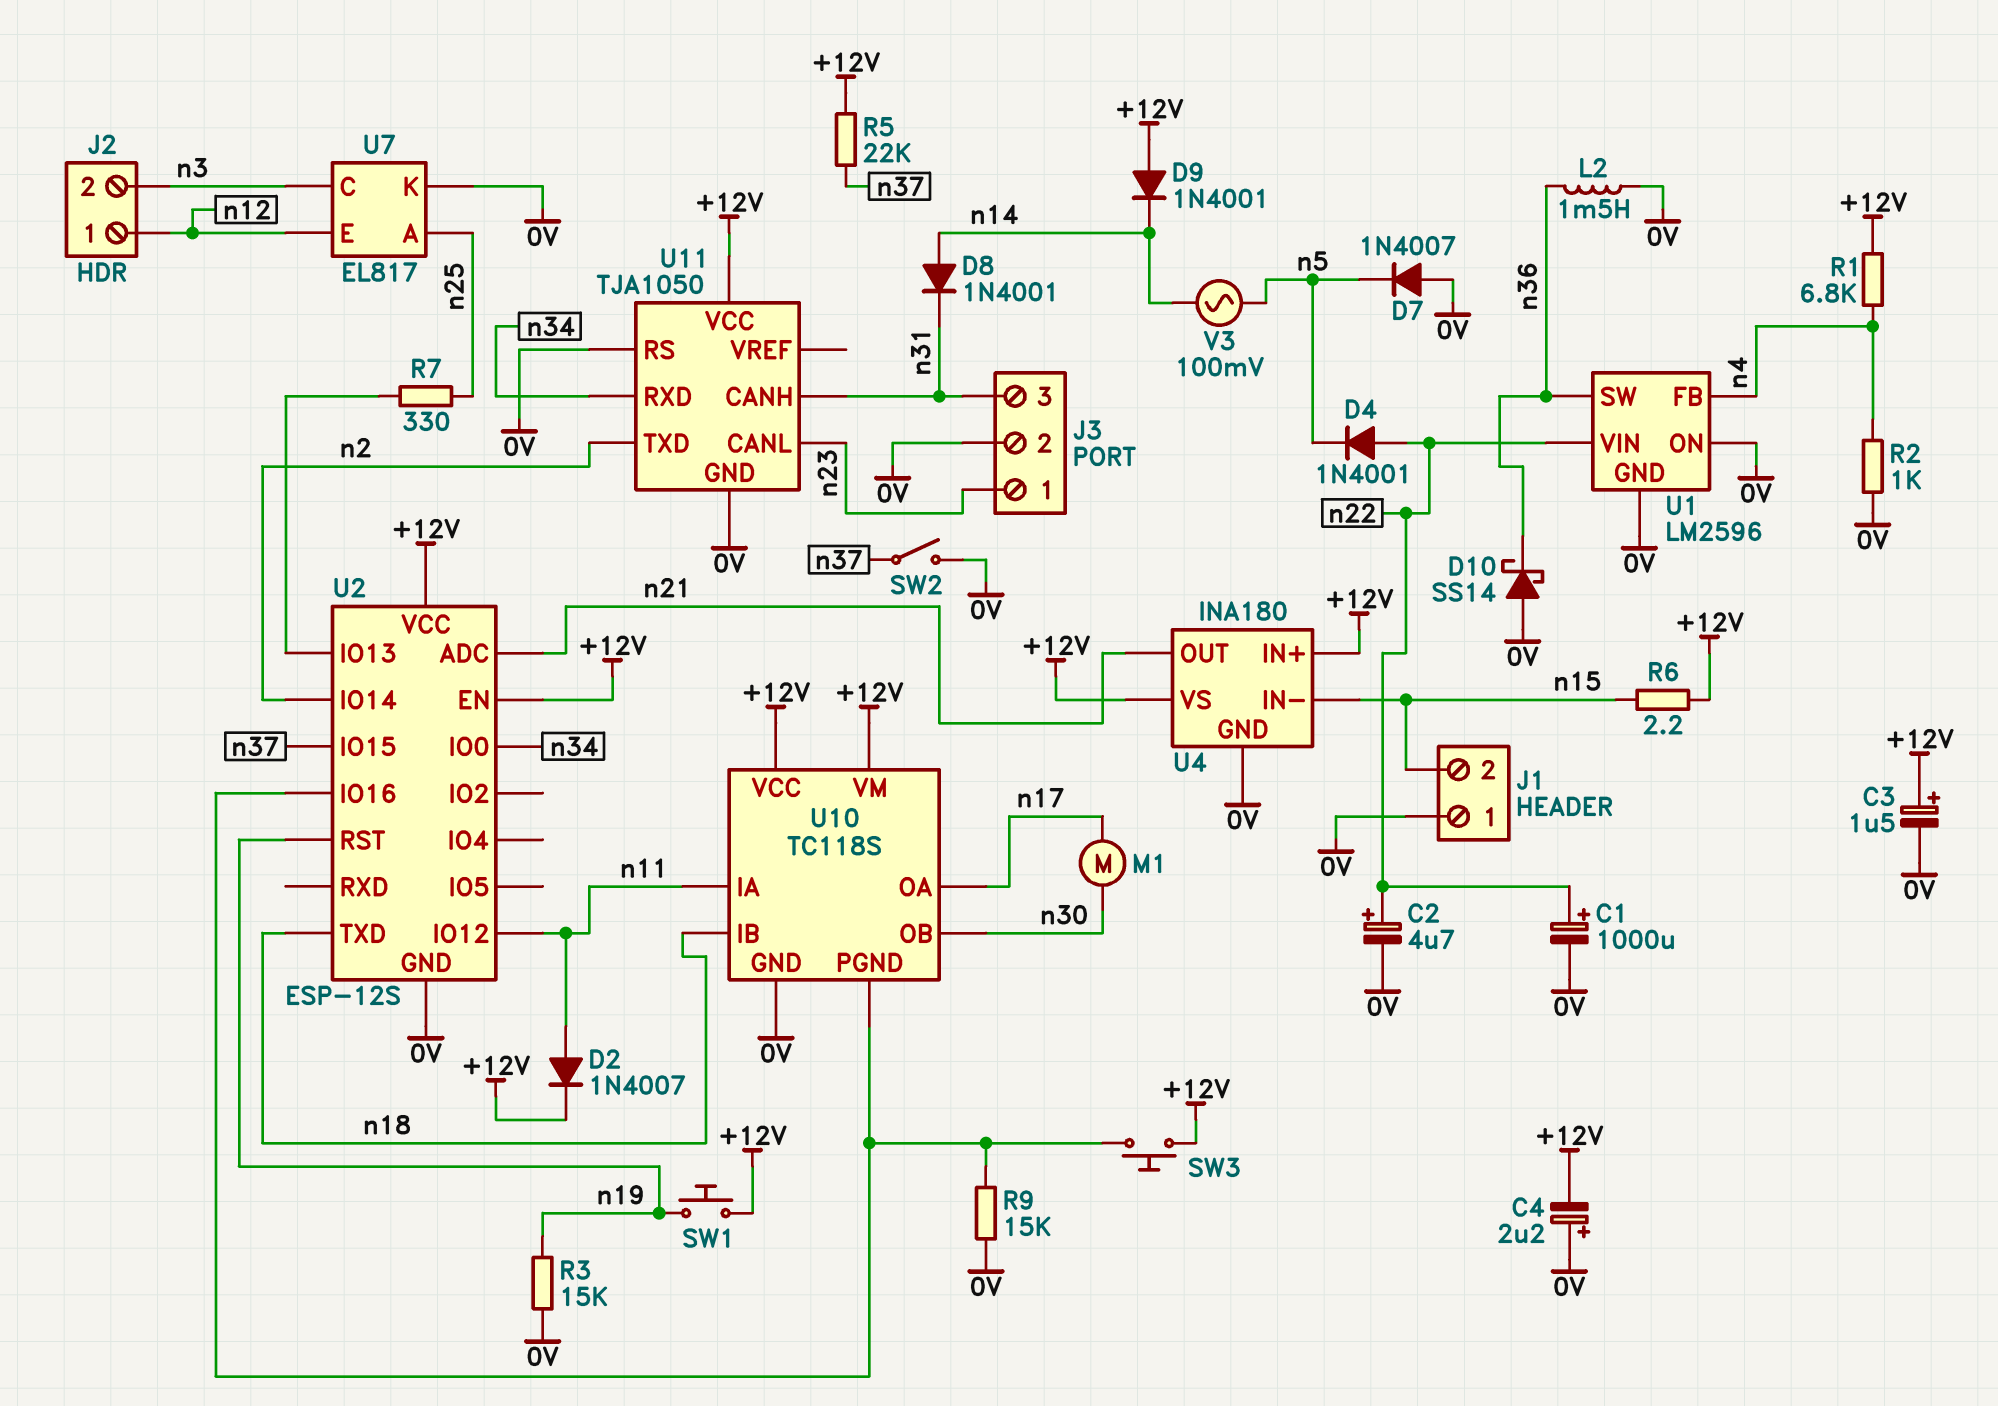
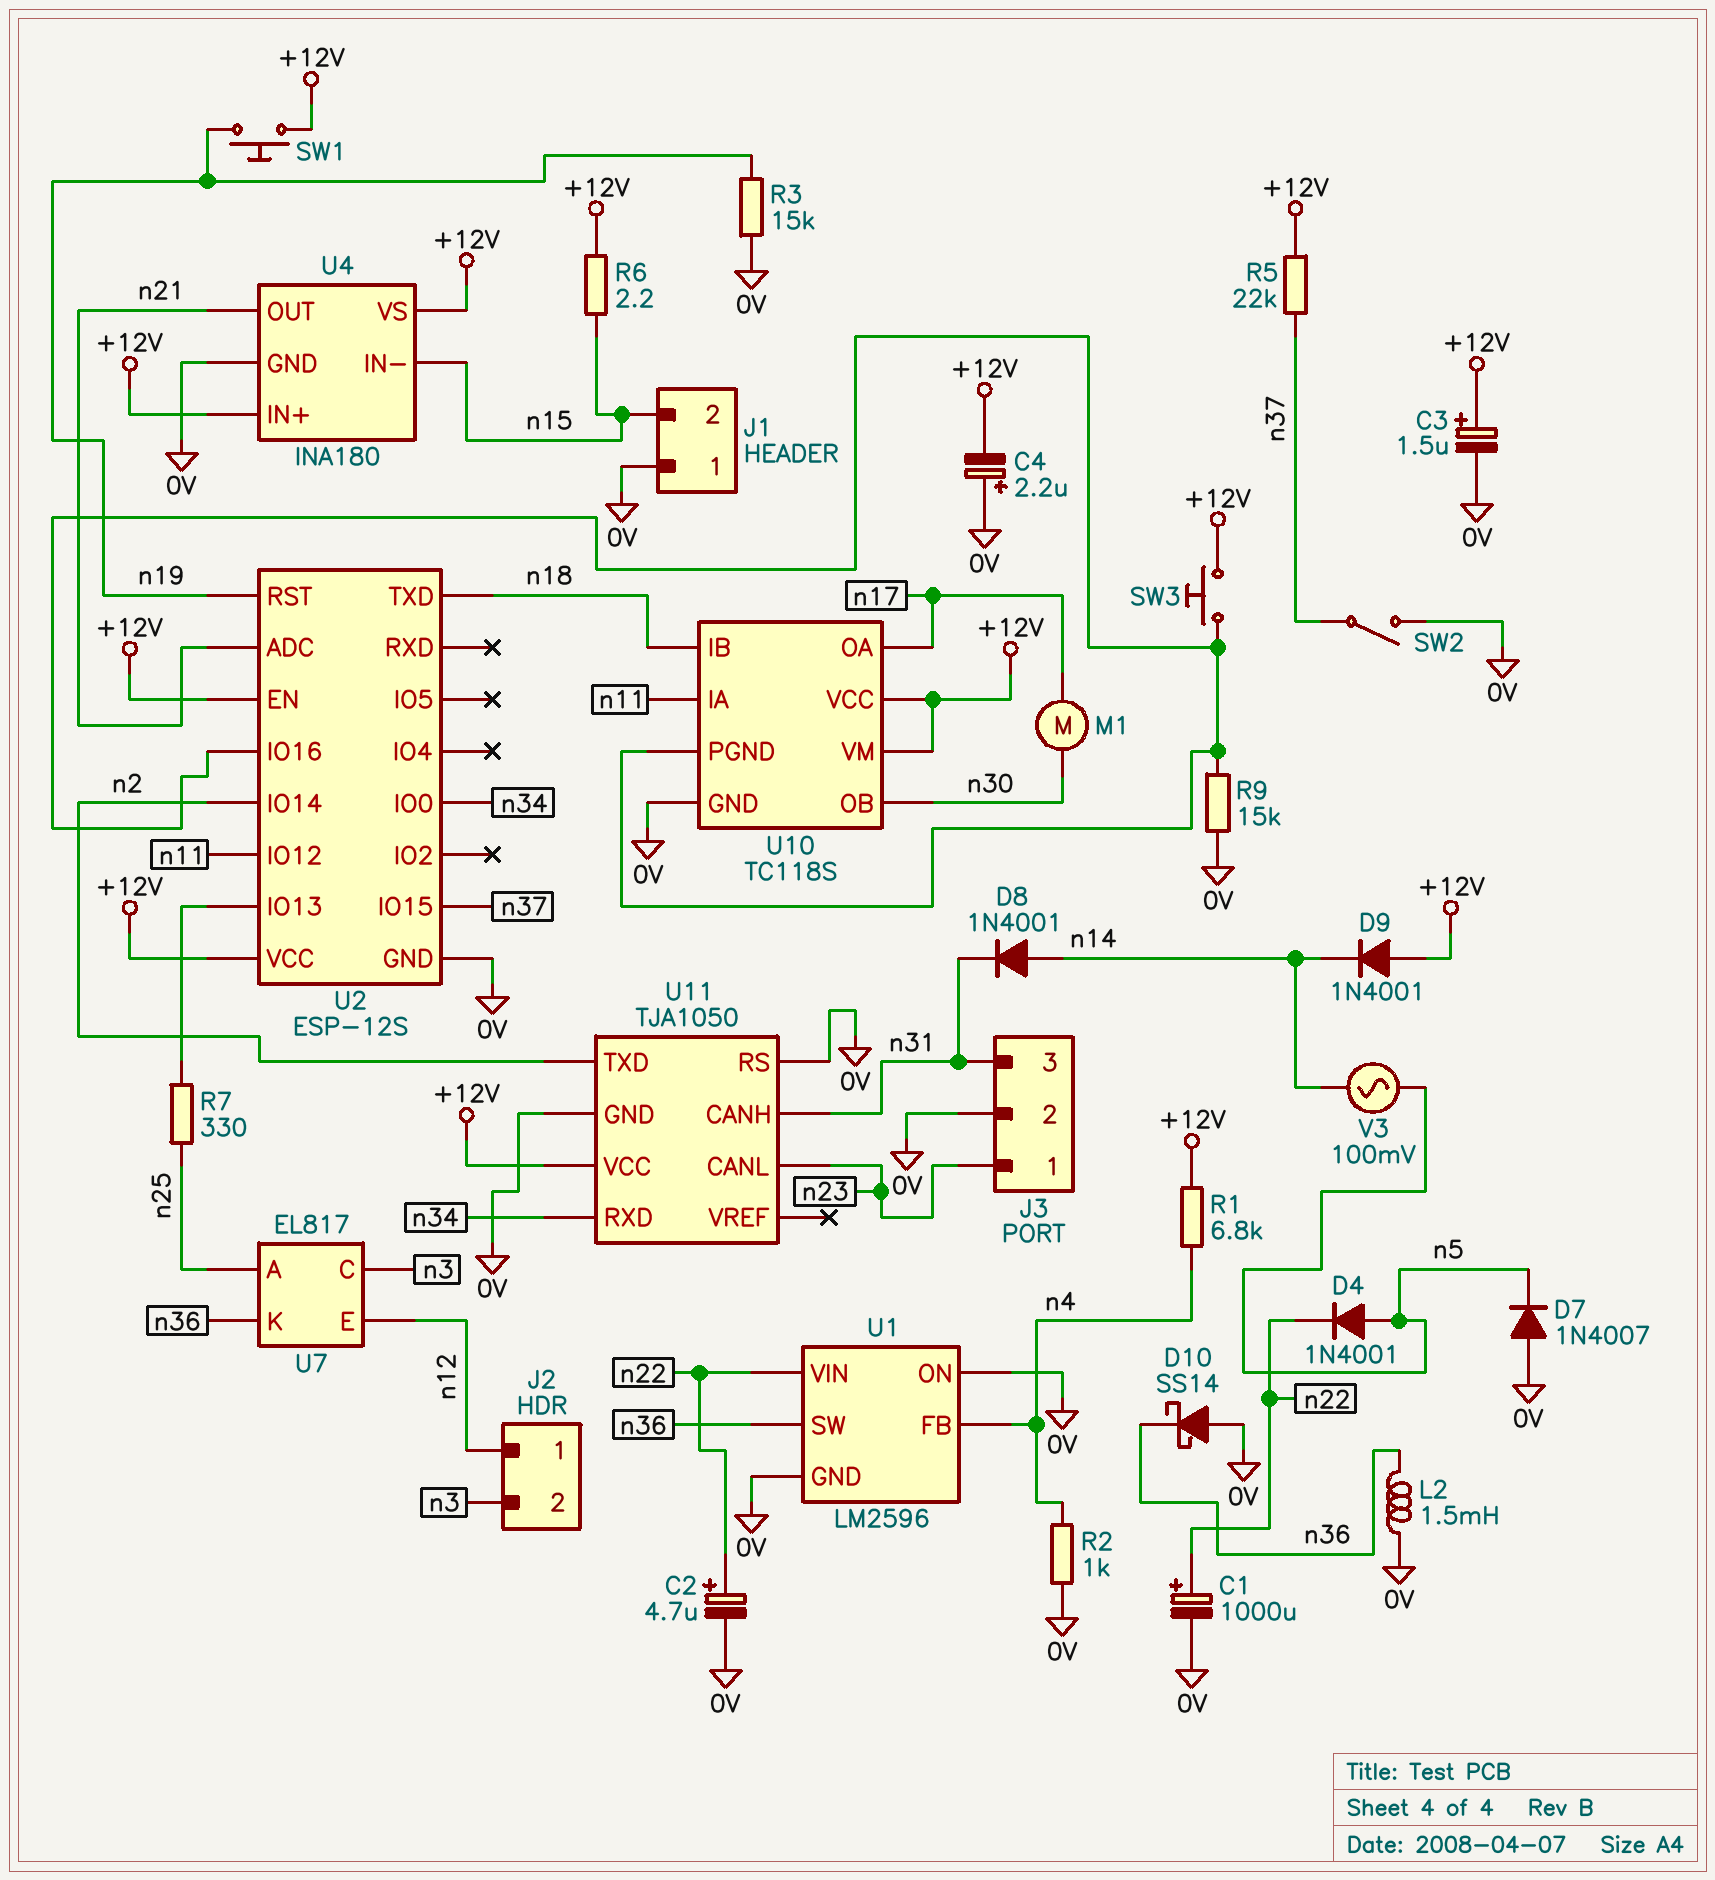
D2: diode 1N4007 (A n11, K +12V) -> none
D4: diode 1N4001 (A n22, K n5) -> diode 1N4001 (A n5, K n22)
U7 pin K: 0V -> n36

